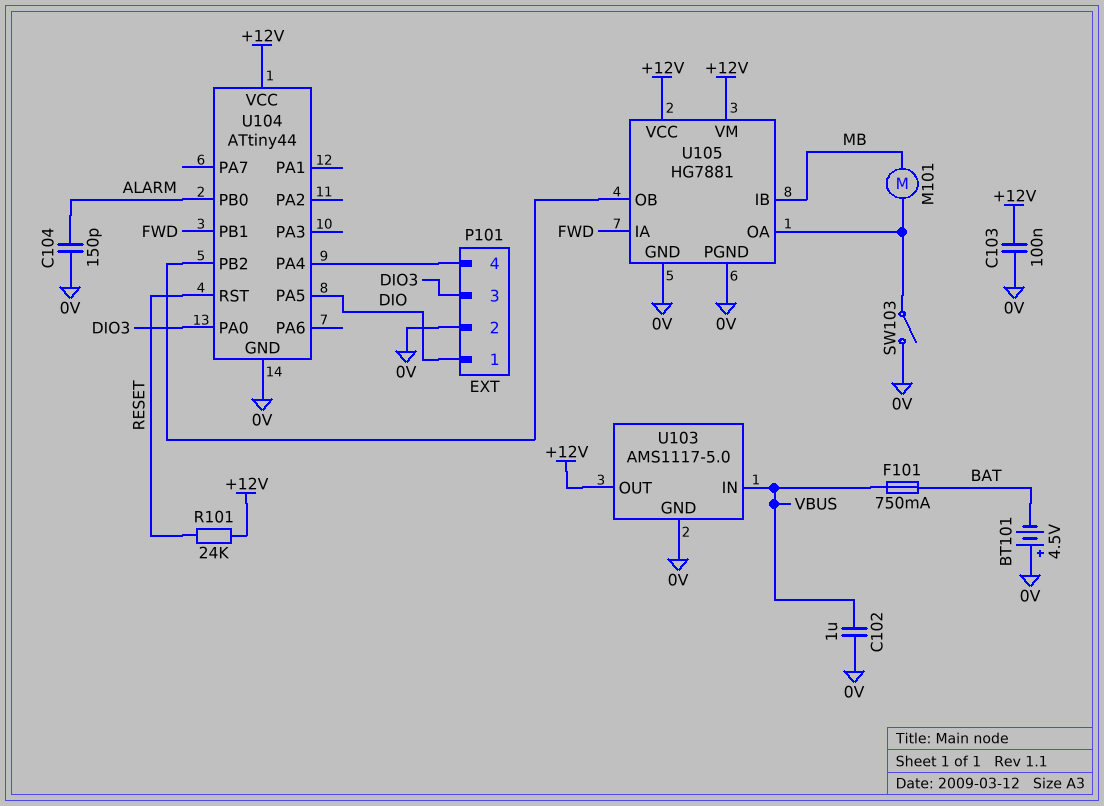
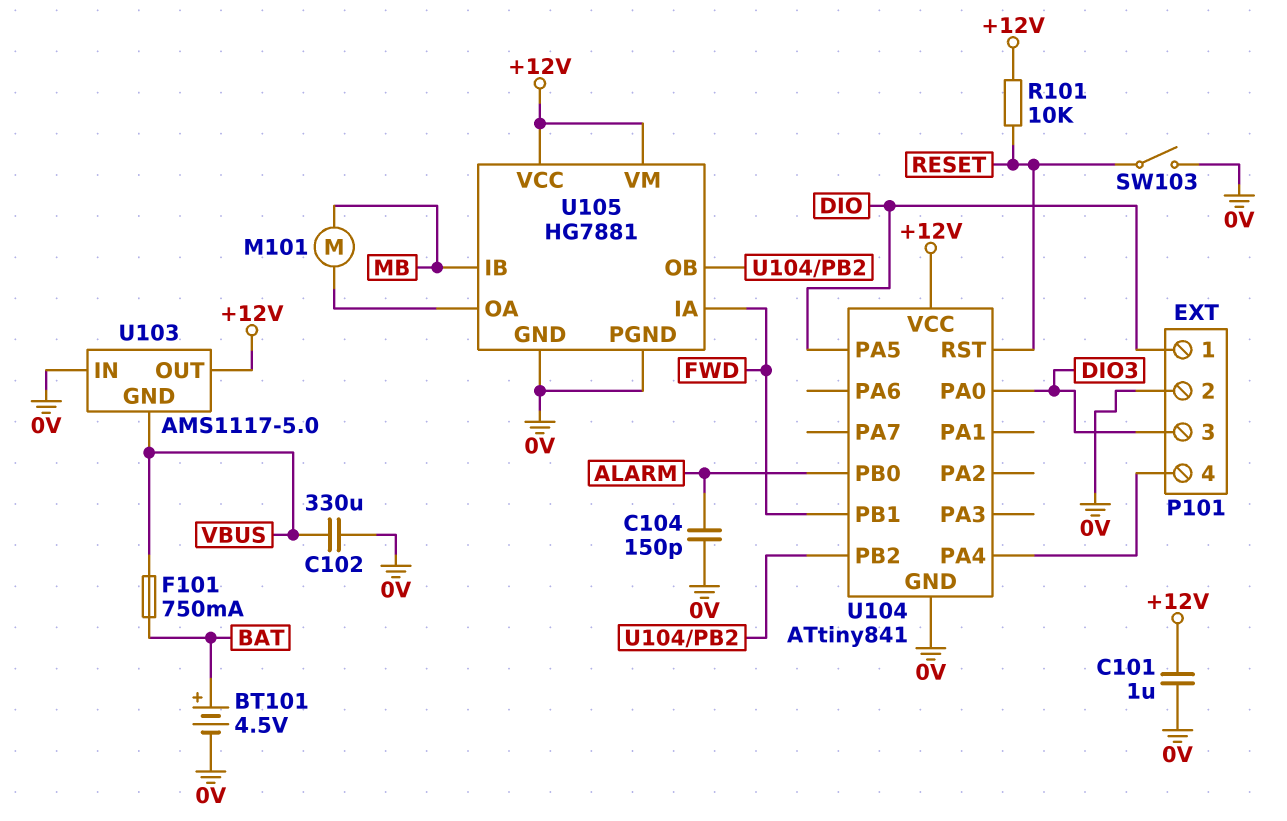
BT101: 4.5V (plus 0V, minus BAT) -> 4.5V (plus BAT, minus 0V)
C101: none -> 1uF (+12V, 0V)
C102: 1uF (0V, VBUS) -> 330uF (0V, VBUS)
C103: 100nF (+12V, 0V) -> none
R101: 24k (+12V, RESET) -> 10k (+12V, RESET)
SW103: switch (0V, U105/OA) -> switch (0V, RESET)
U103 pin GND: 0V -> VBUS
U103 pin IN: VBUS -> 0V
U104: ATtiny44 -> ATtiny841

